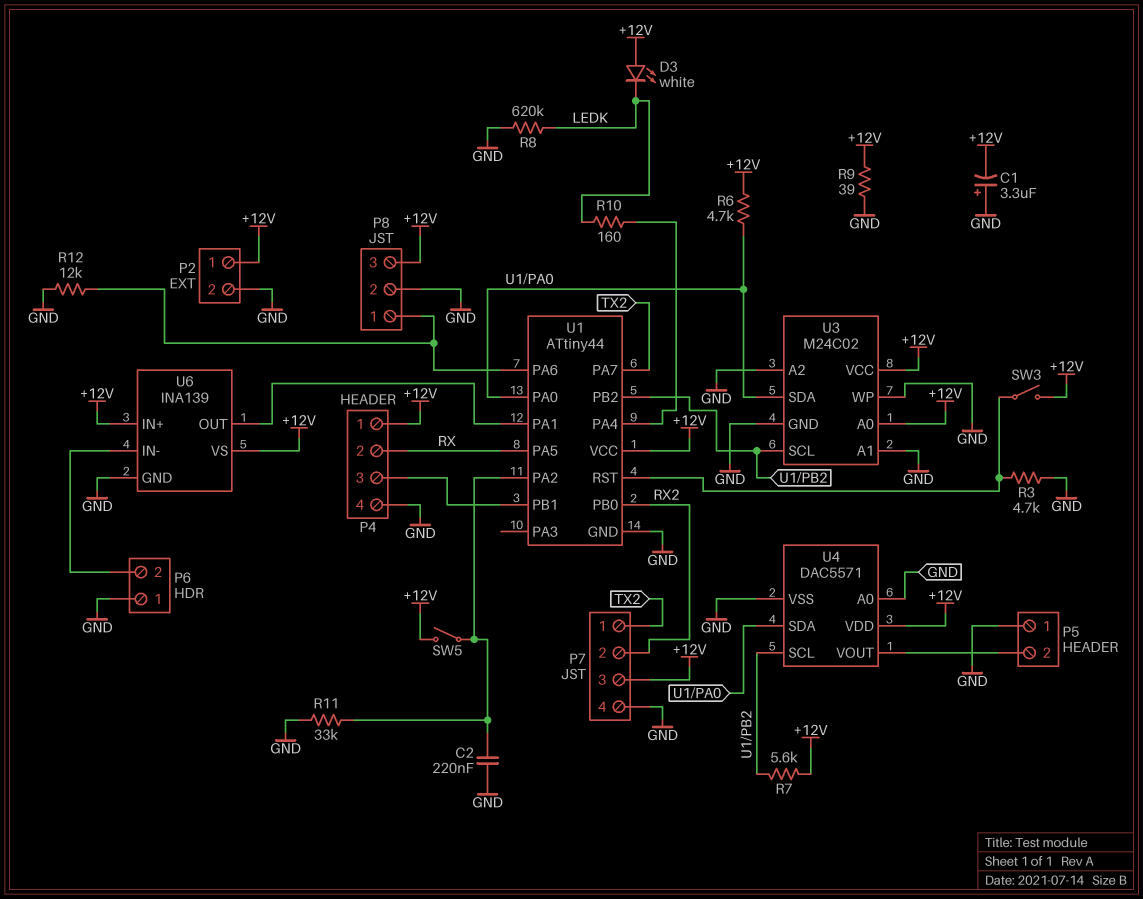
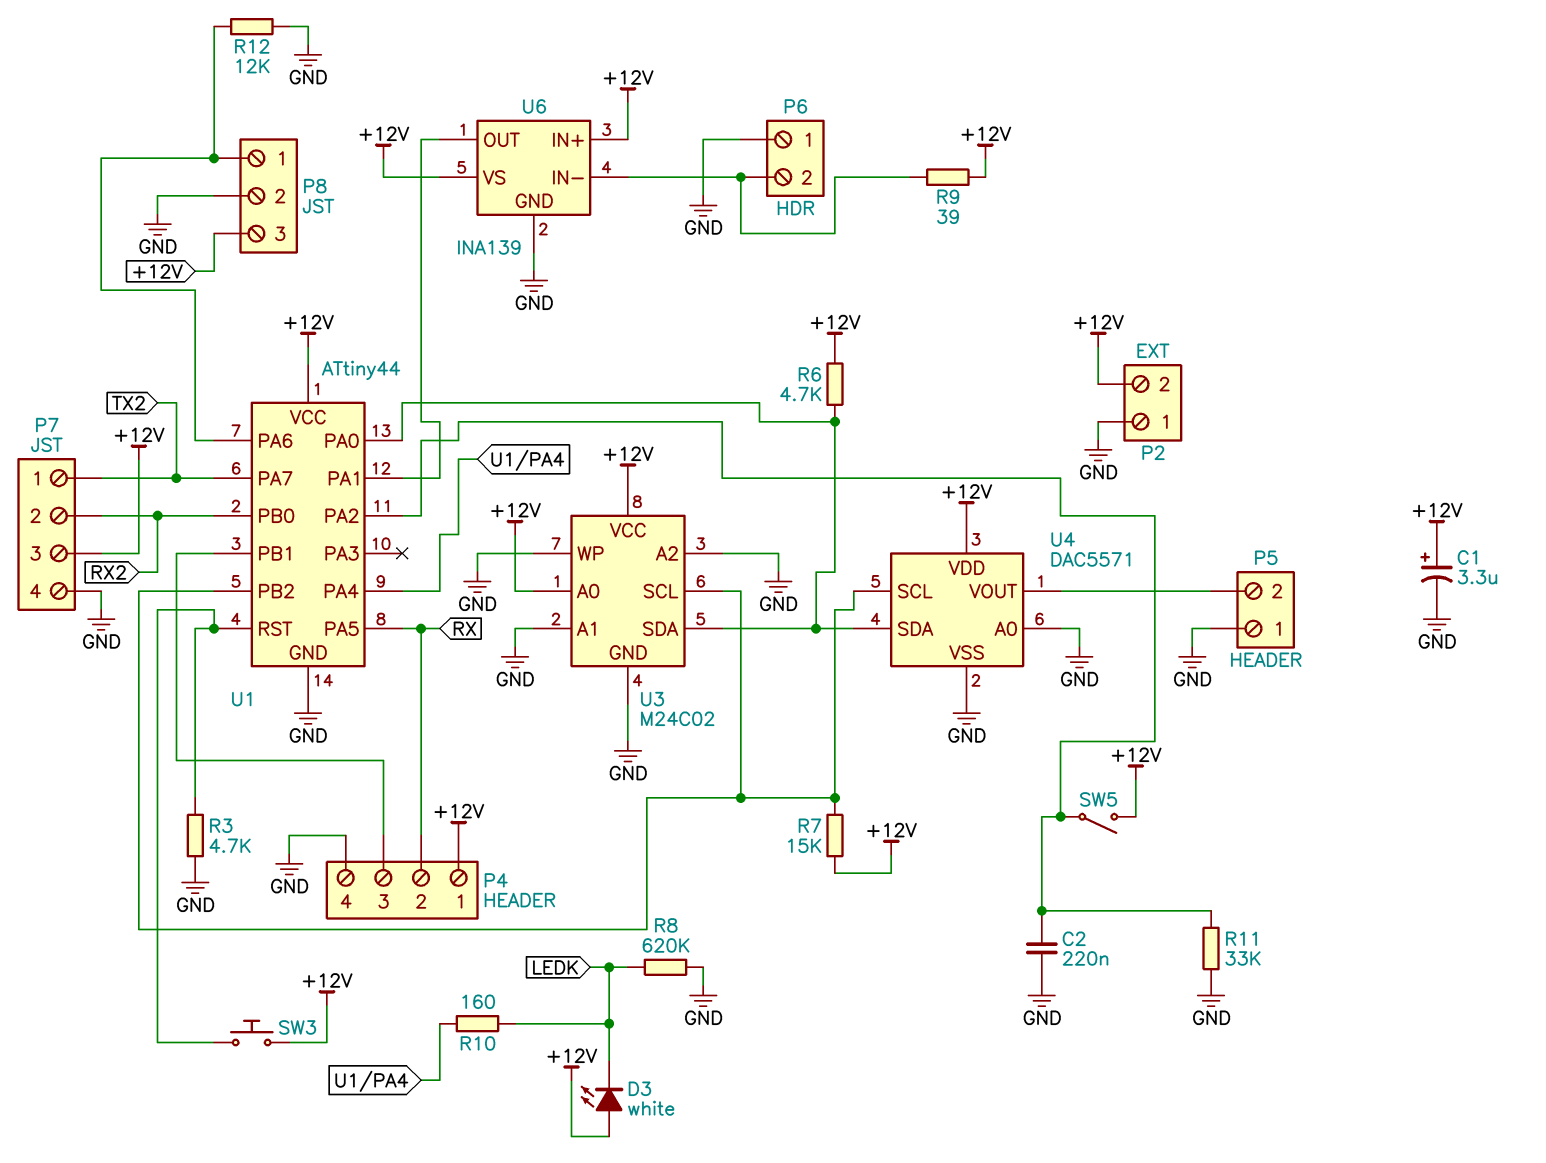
C1: 3.3uF (plus GND, minus +12V) -> 3.3uF (plus +12V, minus GND)
P2 pin 1: +12V -> GND
P2 pin 2: GND -> +12V
R7: 5.6k (+12V, U1/PB2) -> 15k (+12V, U1/PB2)
R9: 39 (+12V, GND) -> 39 (+12V, P6/2)
SW3: switch (+12V, U1/RST) -> button (+12V, U1/RST)

